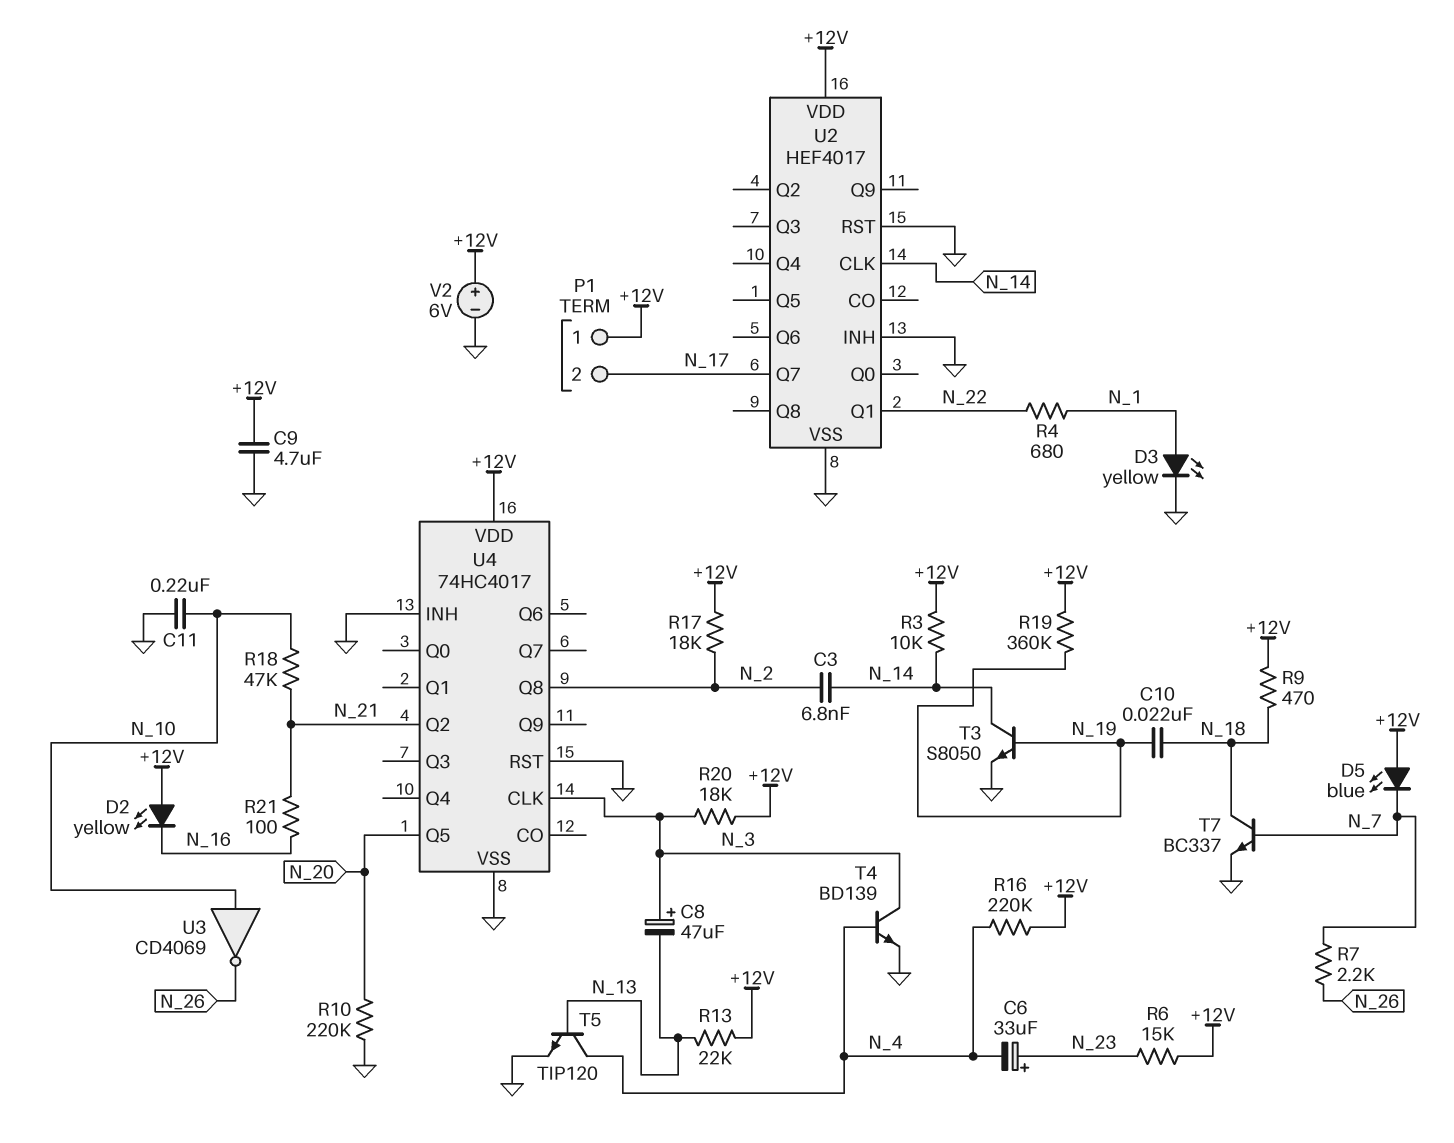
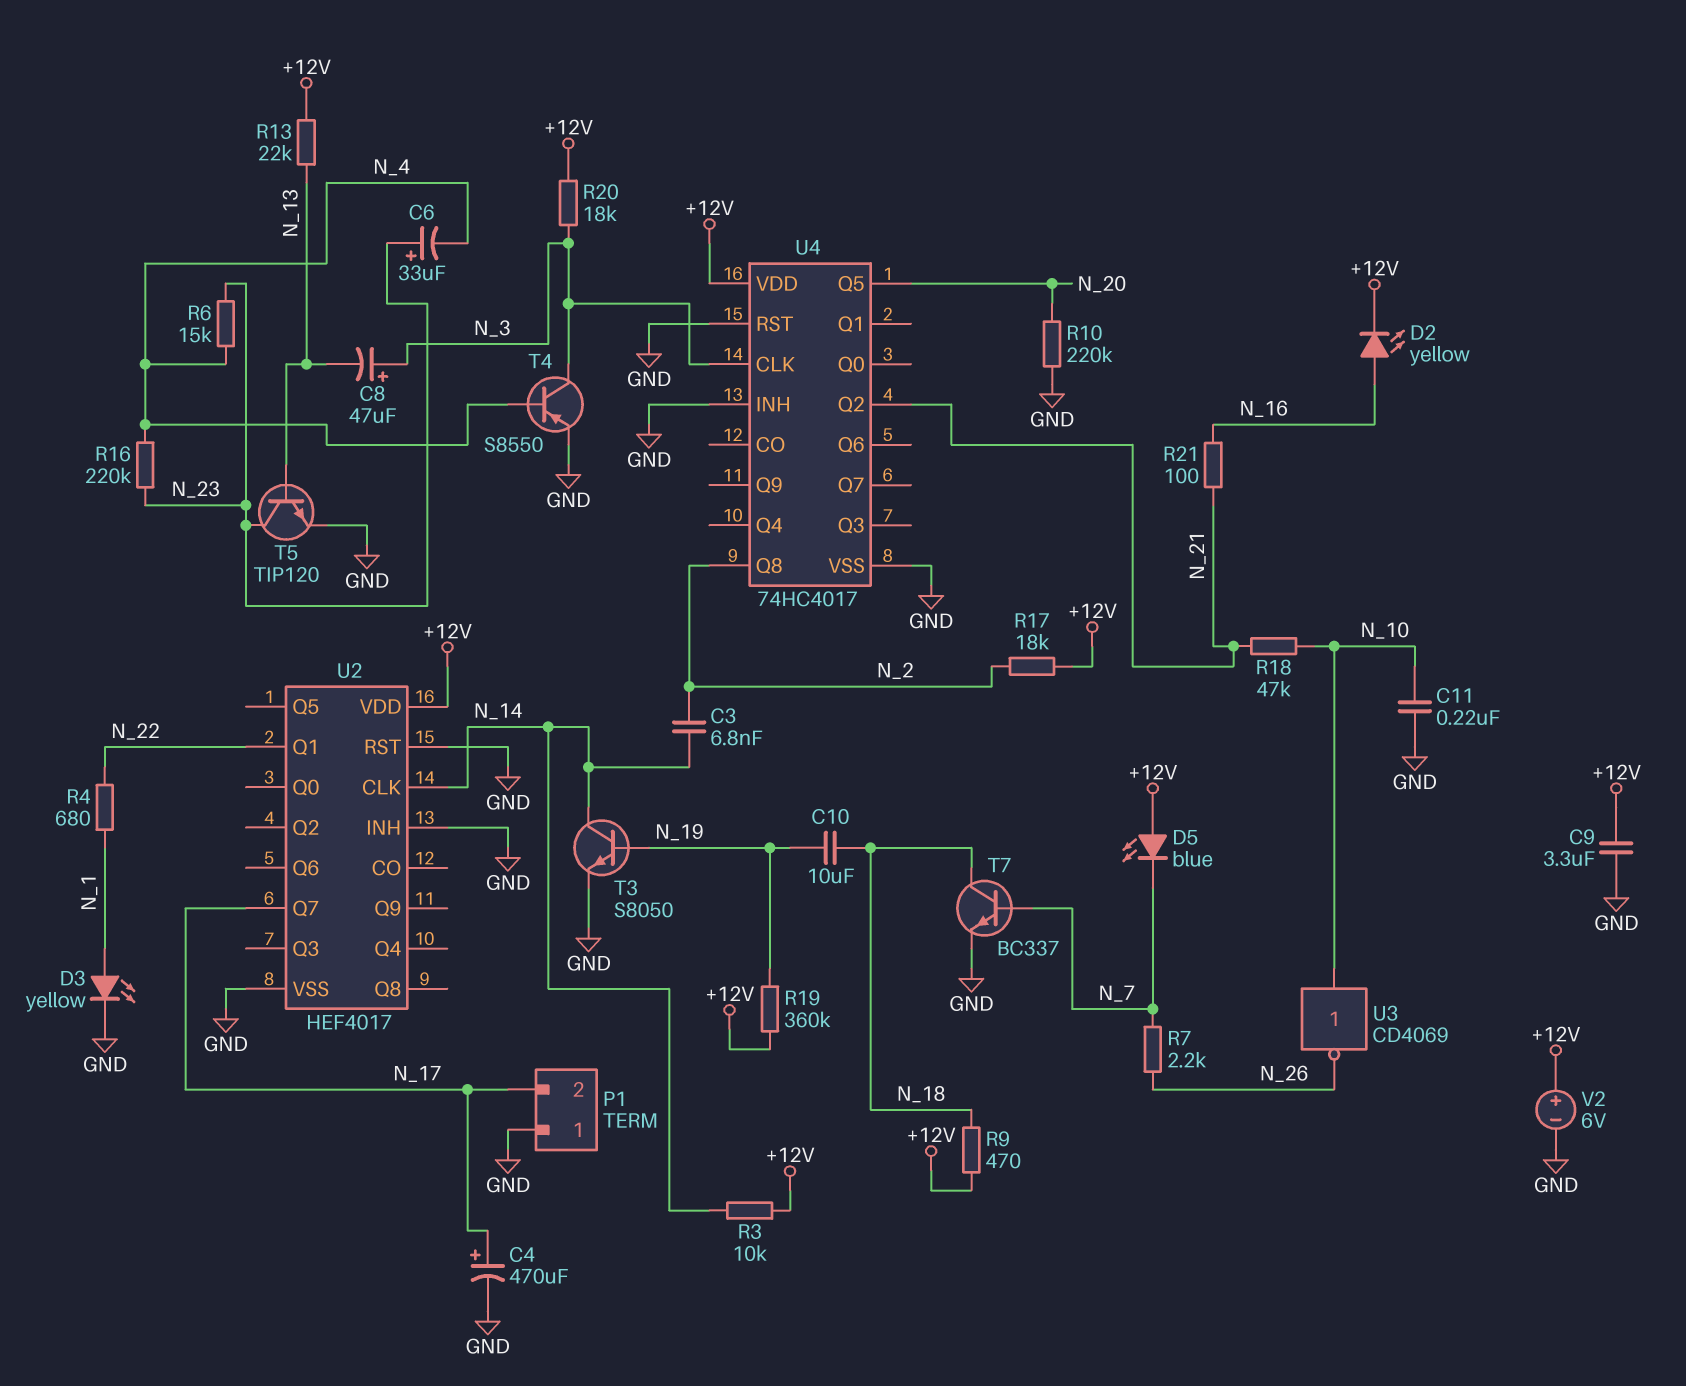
C4: none -> 470uF (plus N_17, minus GND)
C9: 4.7uF (+12V, GND) -> 3.3uF (+12V, GND)
C10: 22nF (N_18, N_19) -> 10uF (N_18, N_19)
D2: LED yellow (A +12V, K N_16) -> LED yellow (A N_16, K +12V)
P1 pin 1: +12V -> GND
R6: 15k (+12V, N_23) -> 15k (N_4, N_23)
R16: 220k (+12V, N_4) -> 220k (N_4, N_23)
T4: NPN BD139 (B N_4, C N_3, E GND) -> PNP S8550 (B N_4, C N_3, E GND)
T5: NPN TIP120 (B N_13, C N_4, E GND) -> NPN TIP120 (B N_13, C N_23, E GND)

